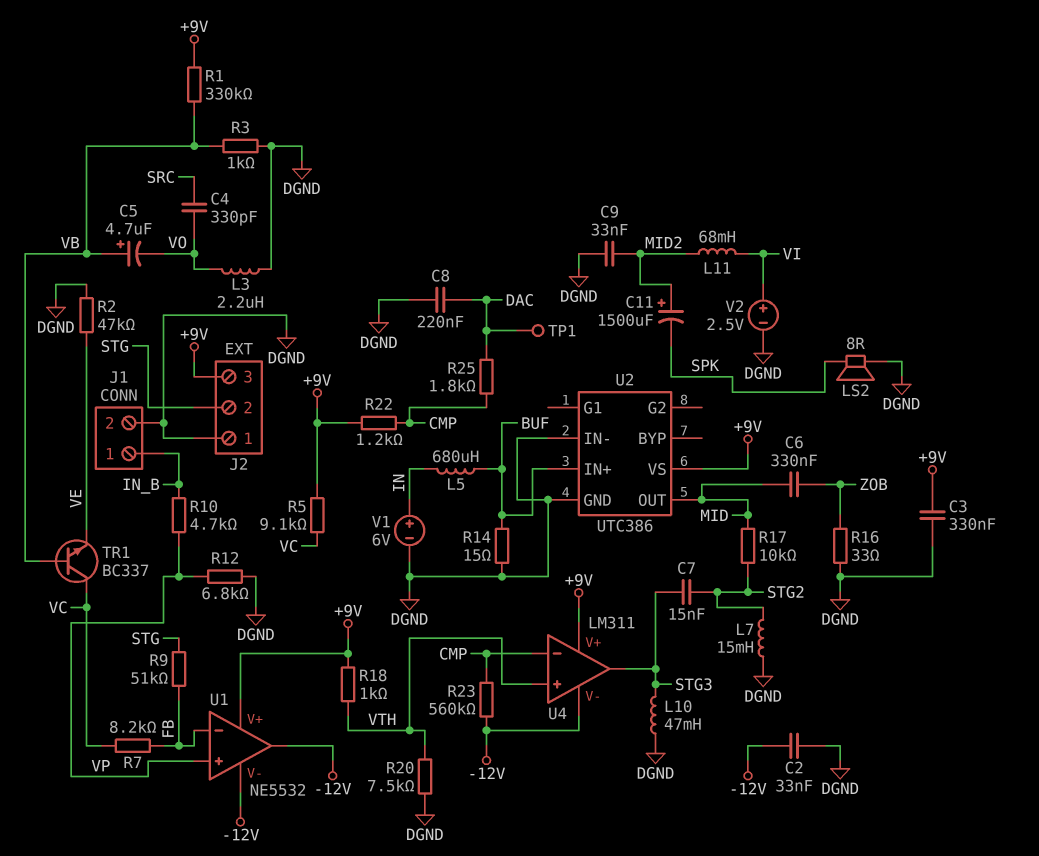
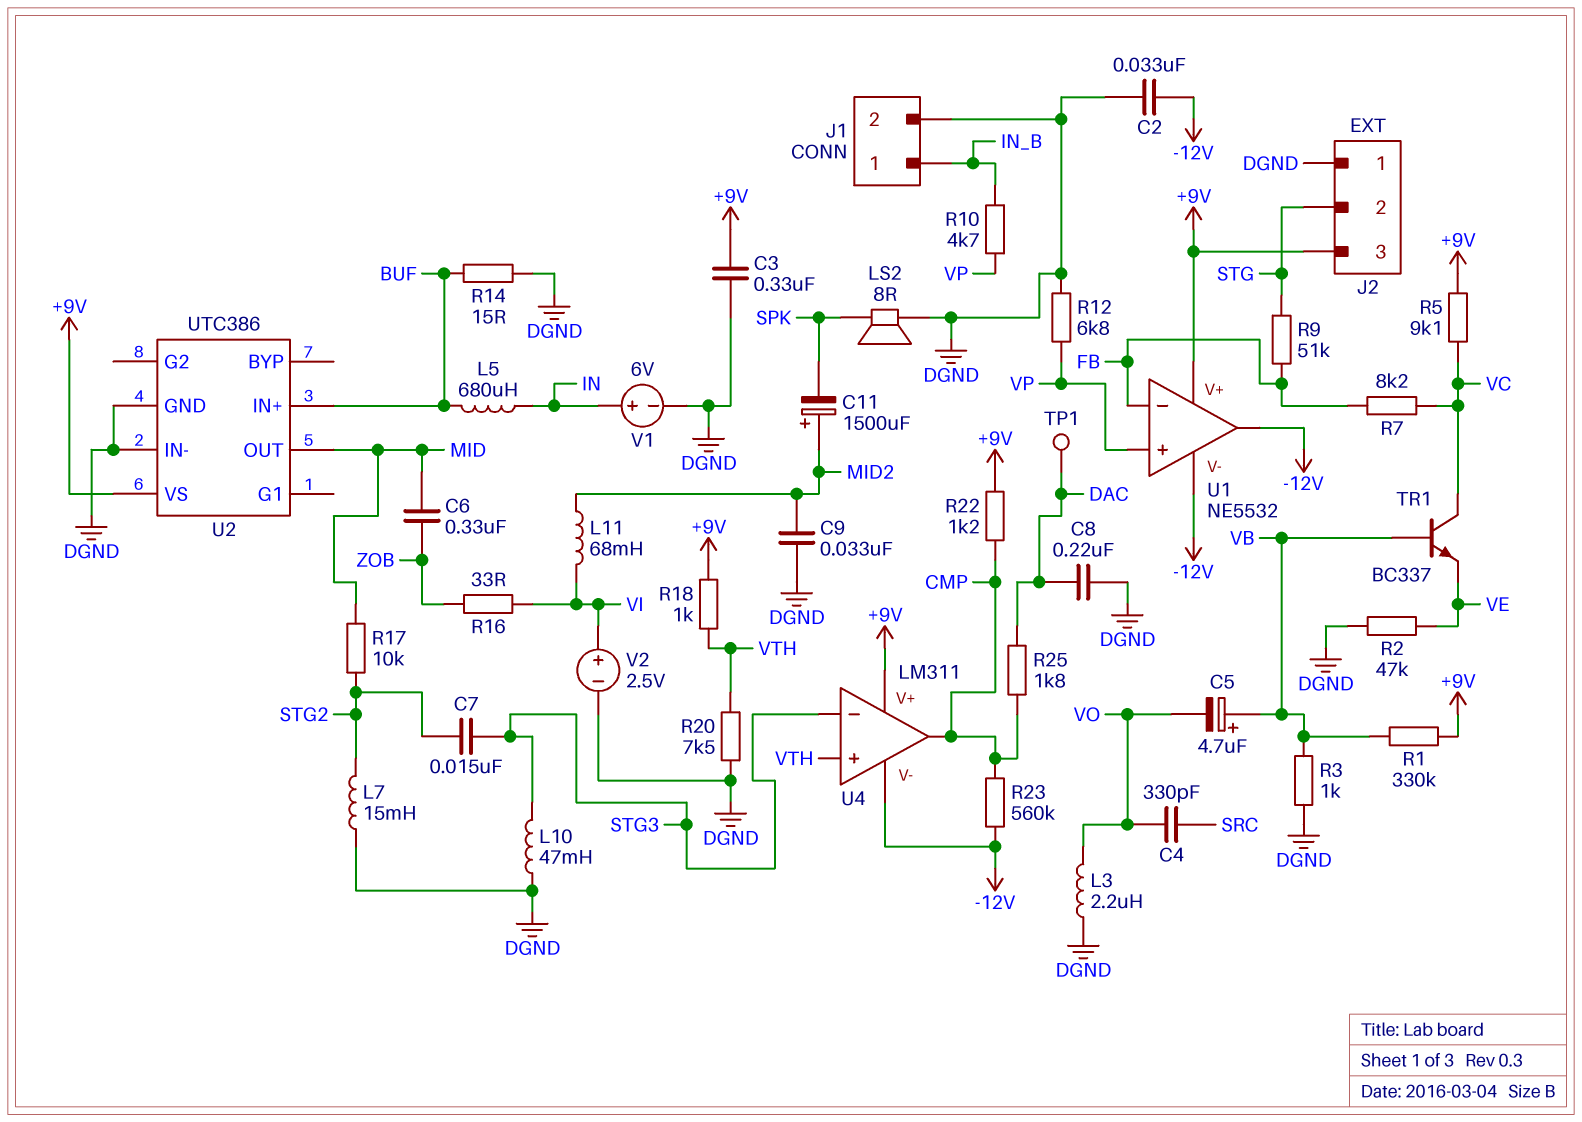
R16: 33 (DGND, ZOB) -> 33 (VI, ZOB)
U4 pin in-: CMP -> STG3
U4 pin out: STG3 -> CMP

